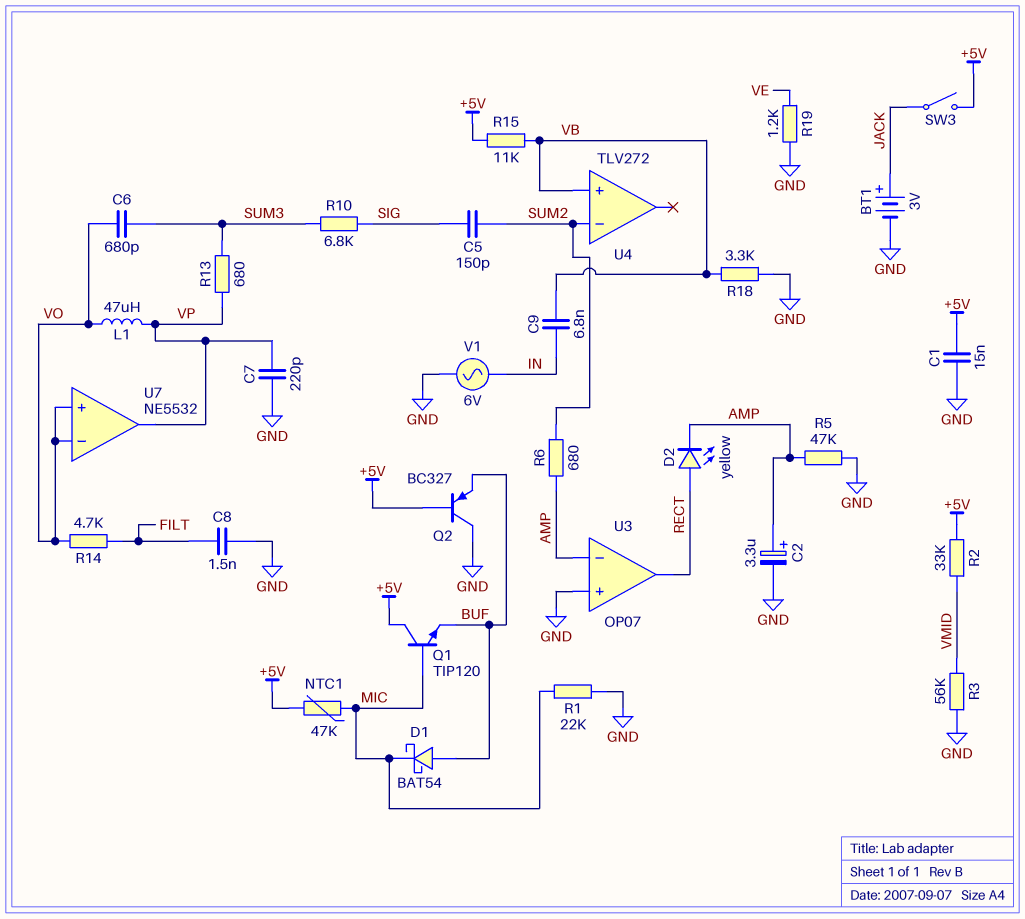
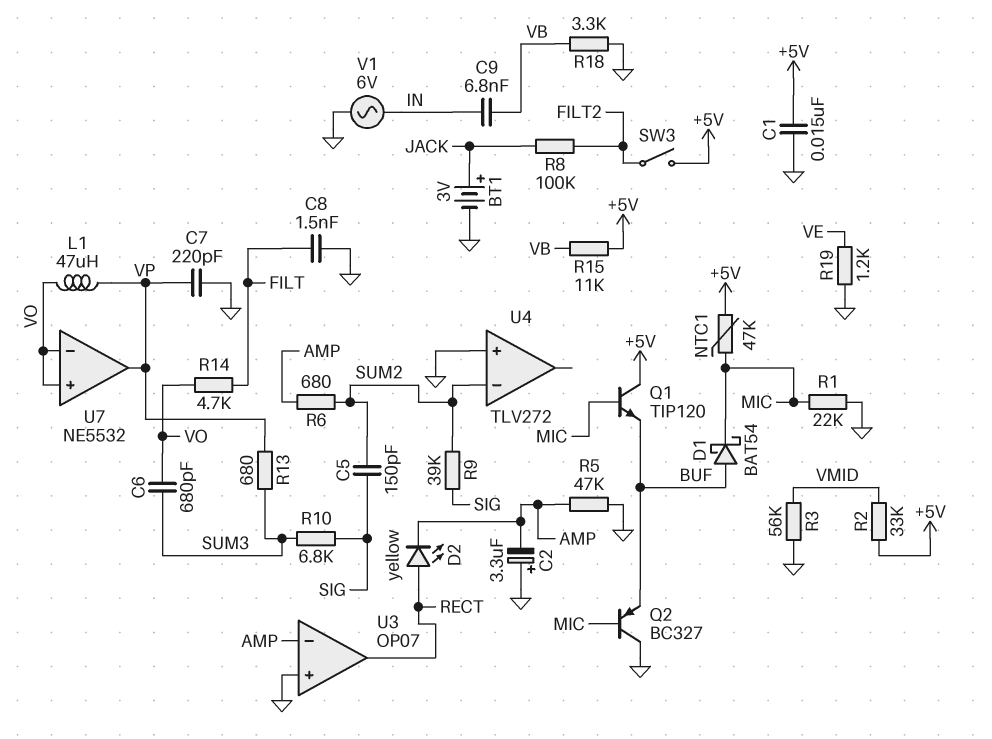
C2: 3.3uF (plus AMP, minus GND) -> 3.3uF (plus GND, minus AMP)
Q2: PNP BC327 (B +5V, C GND, E BUF) -> PNP BC327 (B MIC, C GND, E BUF)
R8: none -> 100k (FILT2, JACK)
R9: none -> 39k (SIG, SUM2)
SW3: switch (+5V, JACK) -> switch (+5V, FILT2)
U4 pin in+: VB -> GND

